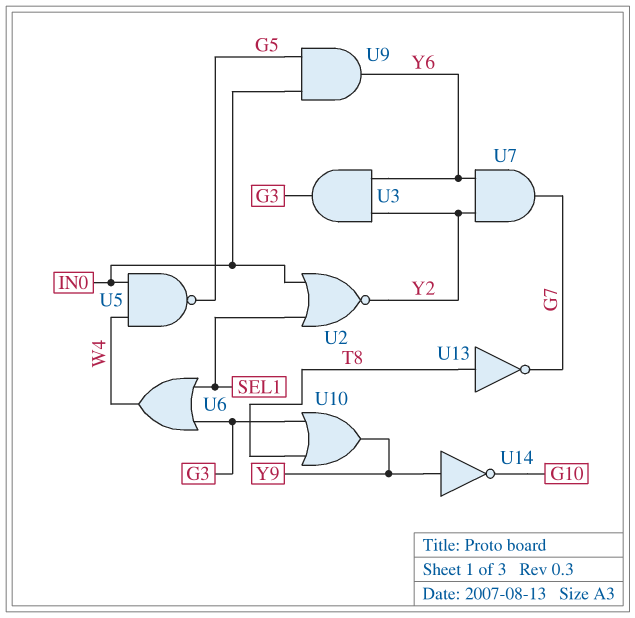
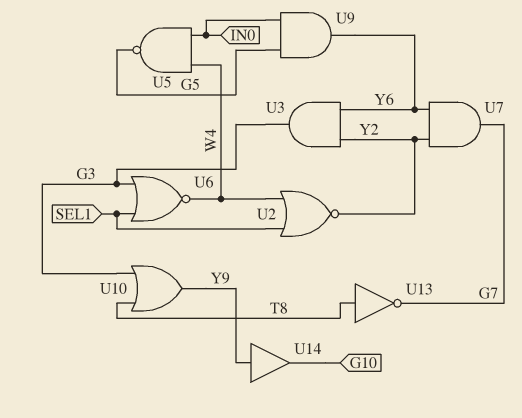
U2: NOR (in IN0, in SEL1, out Y2) -> NOR (in SEL1, in W4, out Y2)
U6: OR (in G3, in SEL1, out W4) -> NOR (in G3, in SEL1, out W4)
U14: NOT (in Y9, out G10) -> buffer (in Y9, out G10)

